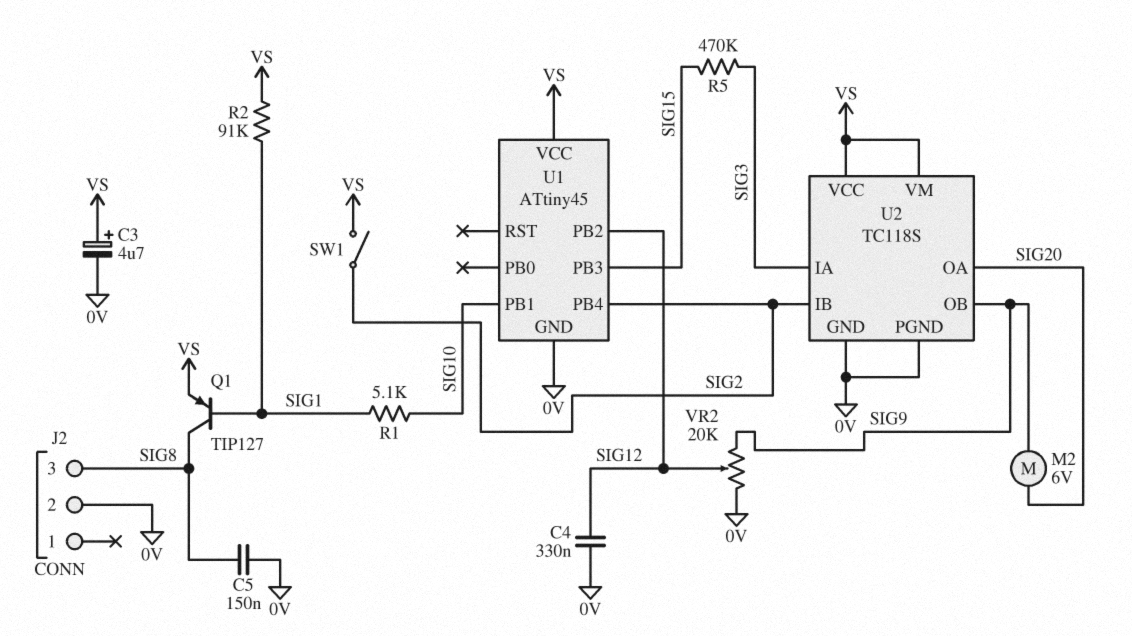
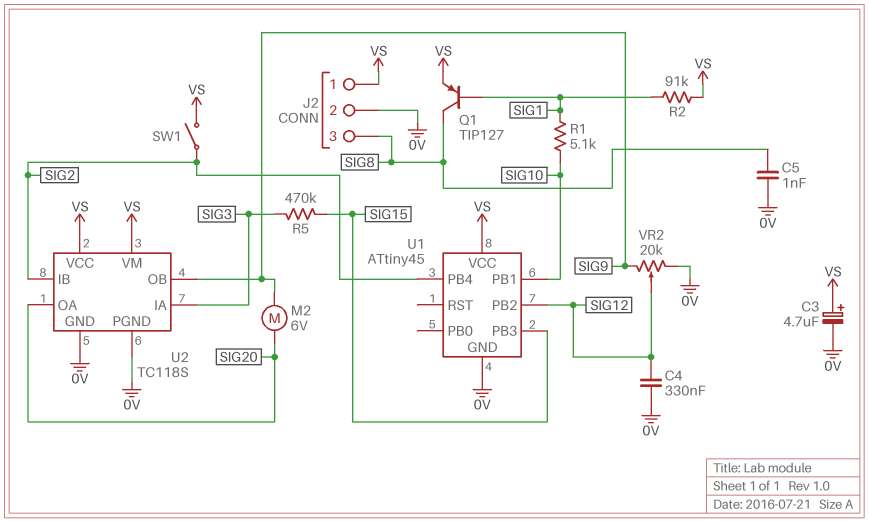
C5: 150nF (0V, SIG8) -> 1nF (0V, SIG8)
J2 pin 1: none -> VS

